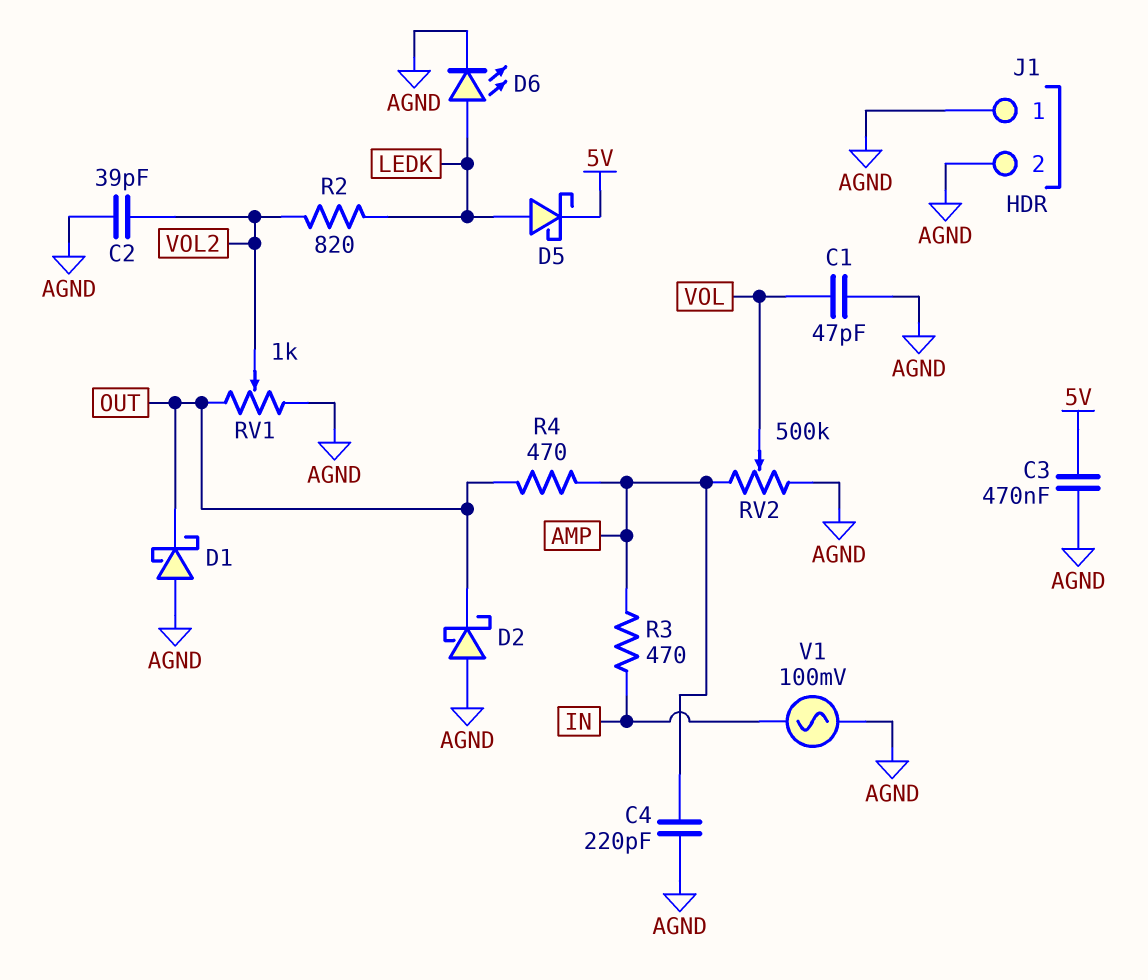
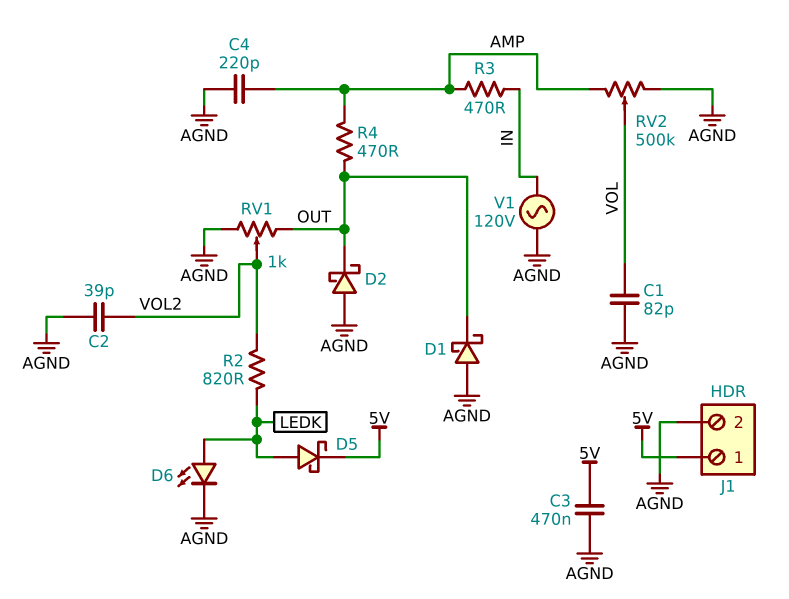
C1: 47pF (AGND, VOL) -> 82pF (AGND, VOL)
J1 pin 1: AGND -> 5V
V1: AC 100mV (AGND, IN) -> AC 120V (AGND, IN)

